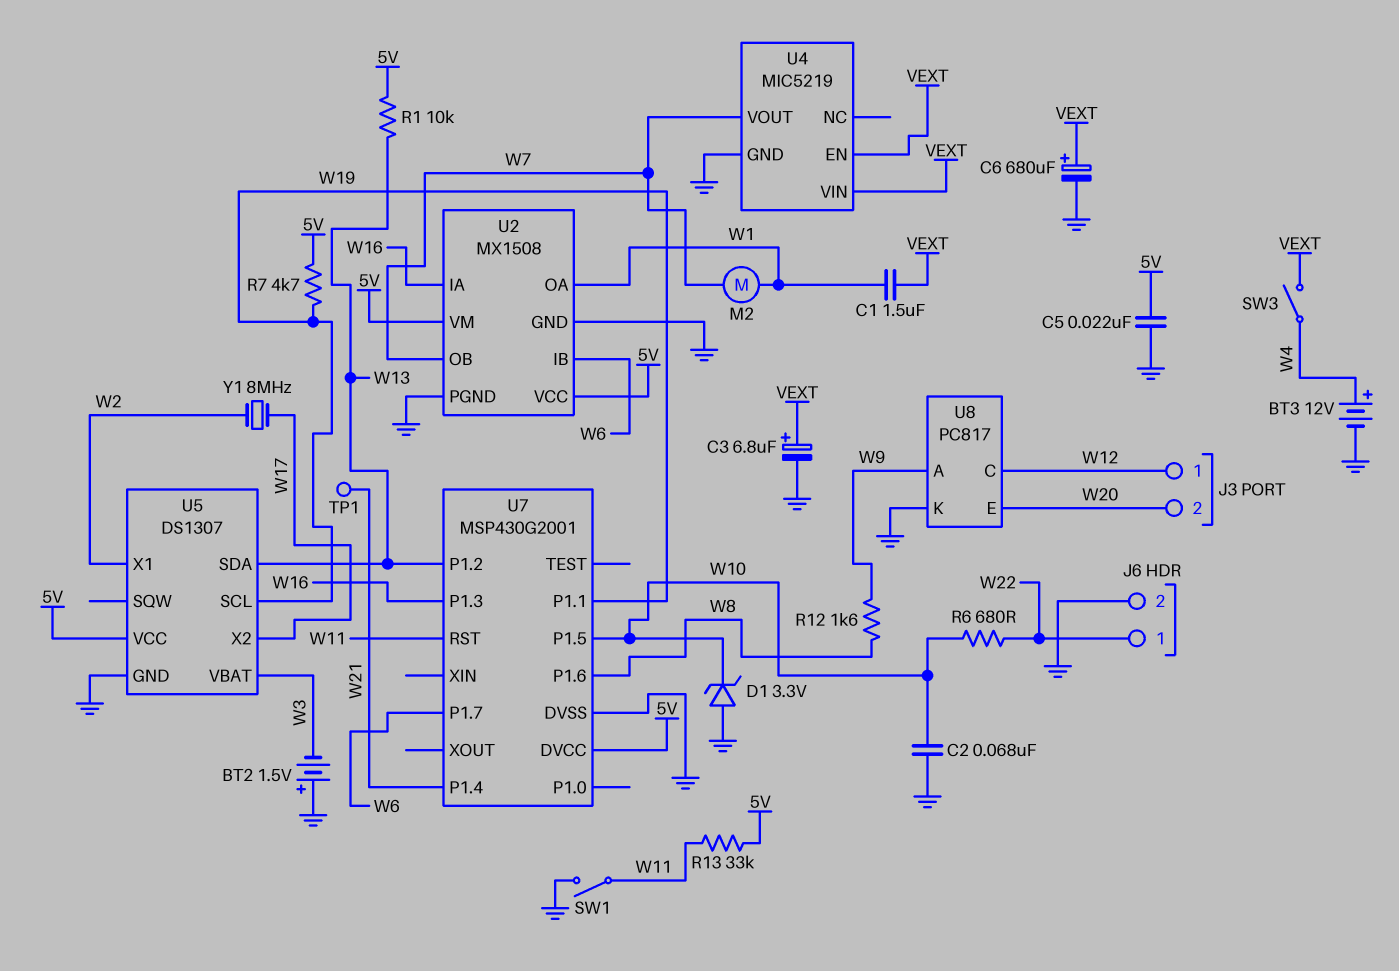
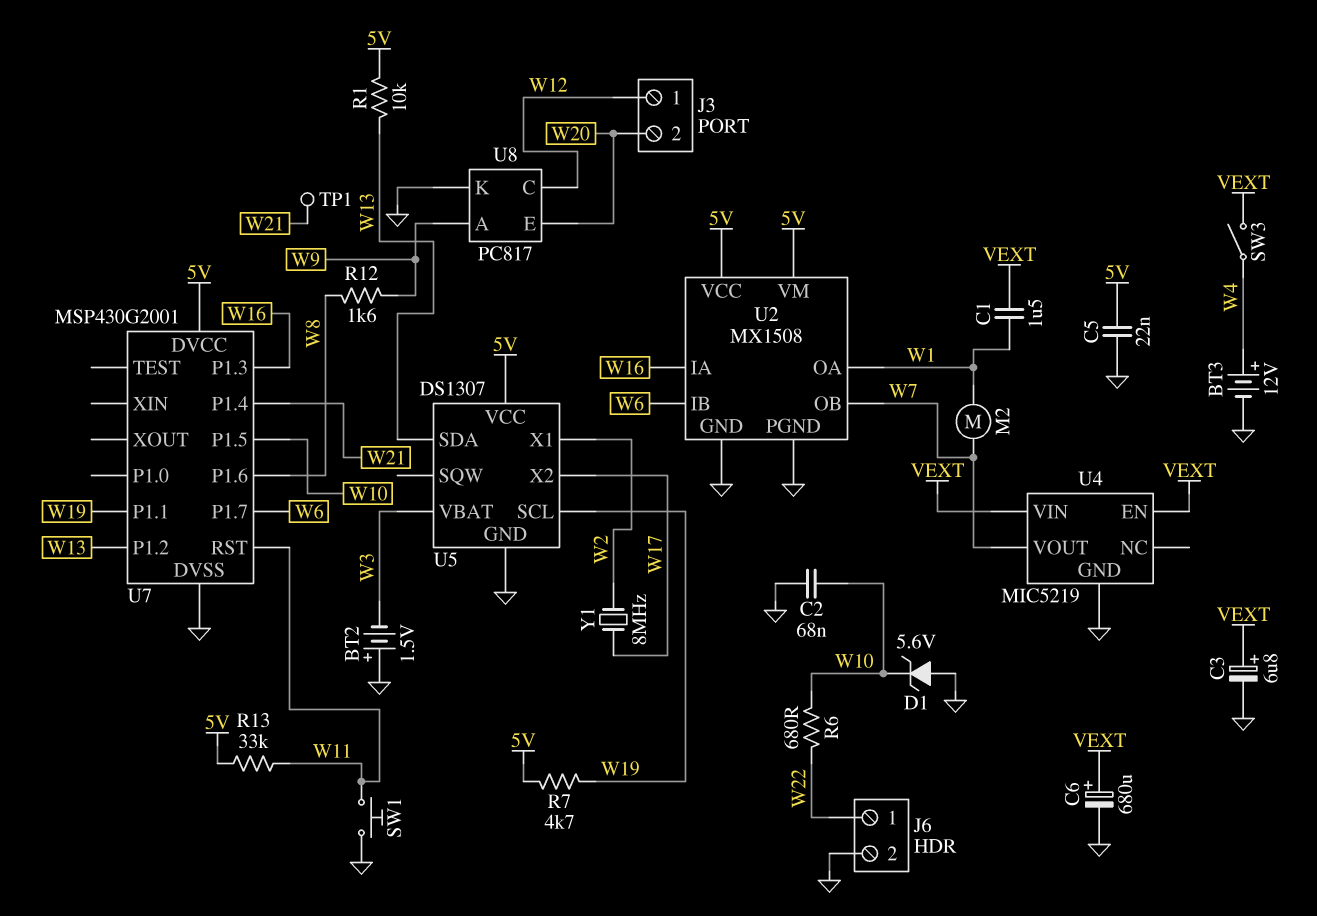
D1: zener 3.3V (A GND, K W10) -> zener 5.6V (A GND, K W10)
SW1: switch (GND, W11) -> button (GND, W11)

